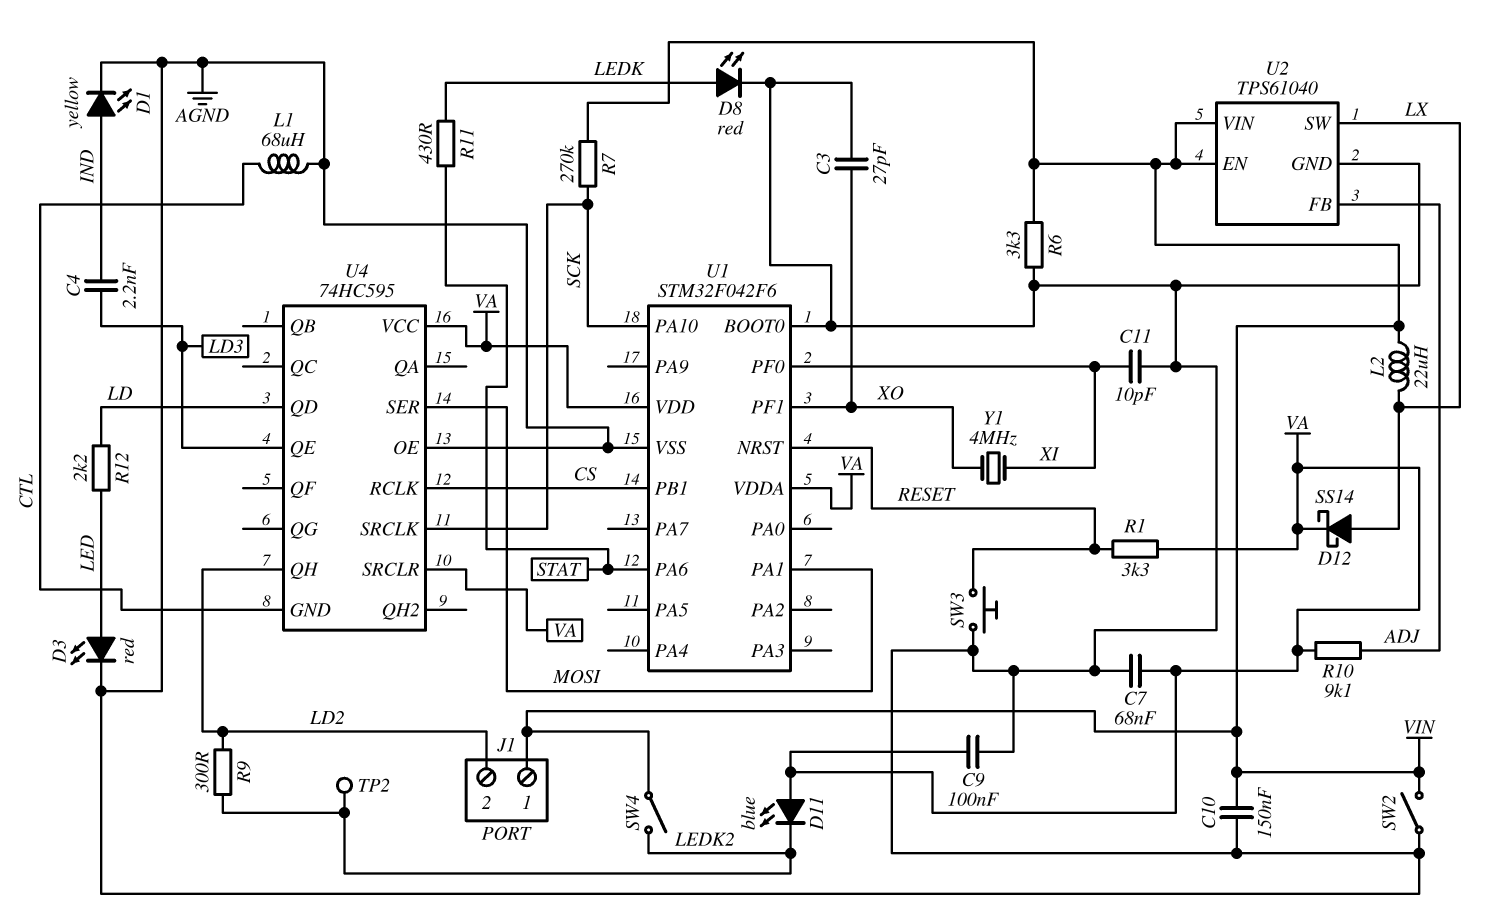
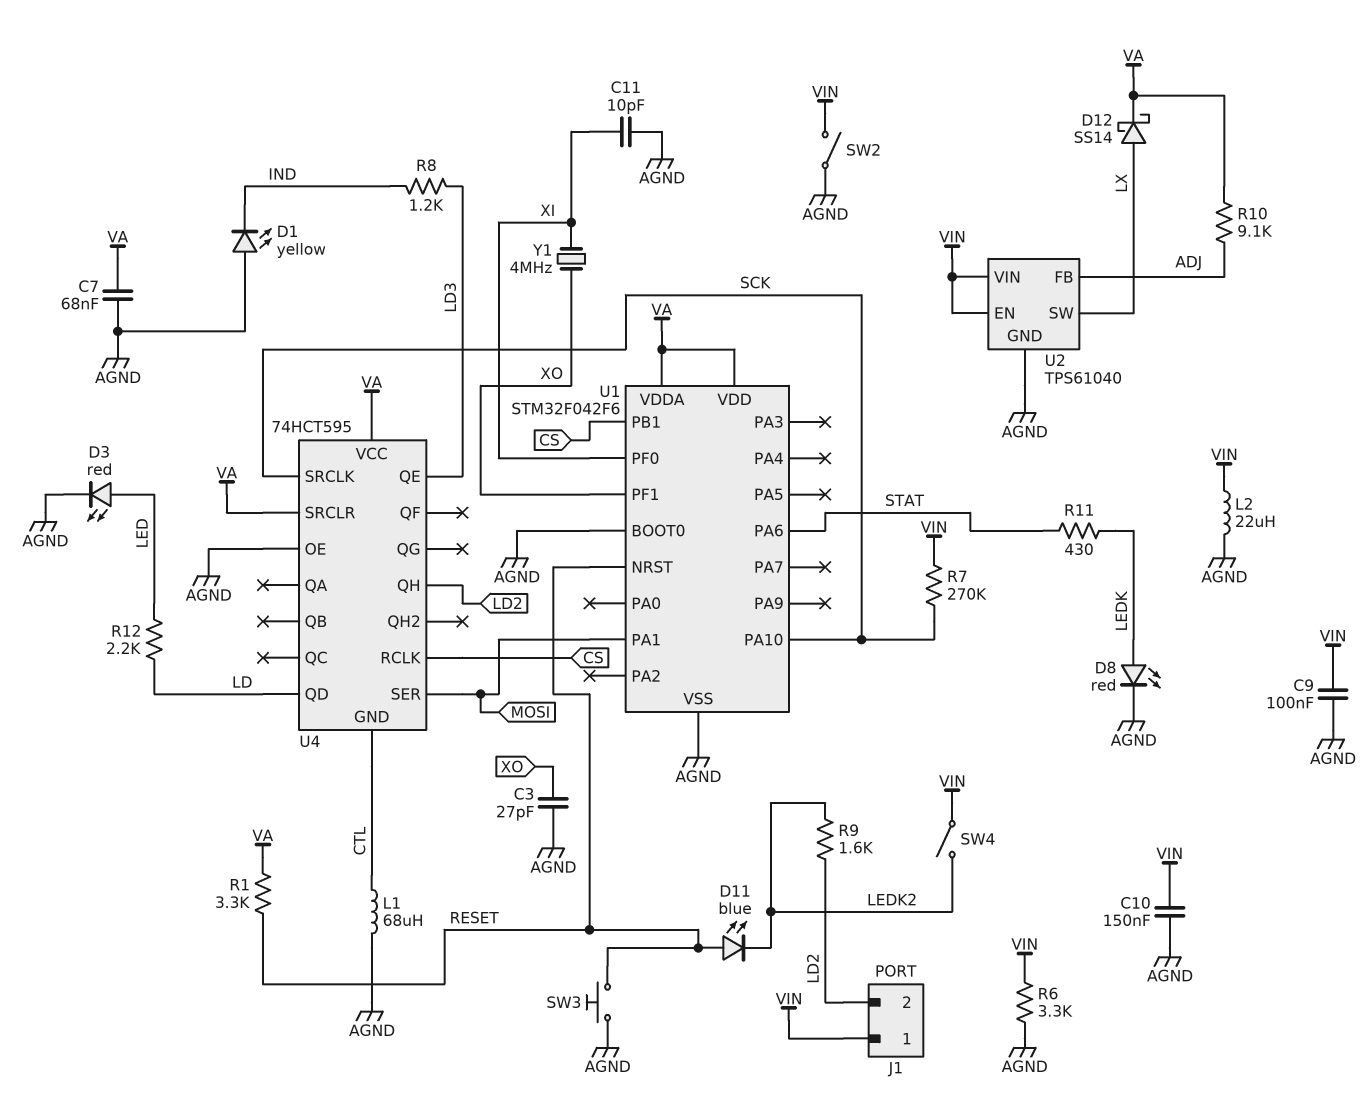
C4: 2.2nF (IND, LD3) -> none
C9: 100nF (AGND, VA) -> 100nF (AGND, VIN)
D1: LED yellow (A IND, K AGND) -> LED yellow (A AGND, K IND)
D11: LED blue (A VA, K LEDK2) -> LED blue (A RESET, K LEDK2)
L2: 22uH (LX, VIN) -> 22uH (AGND, VIN)
R8: none -> 1.2k (IND, LD3)
R9: 300 (LD2, LEDK2) -> 1.6k (LD2, LEDK2)
TP2: test point (LEDK2) -> none
U4: 74HC595 -> 74HCT595

